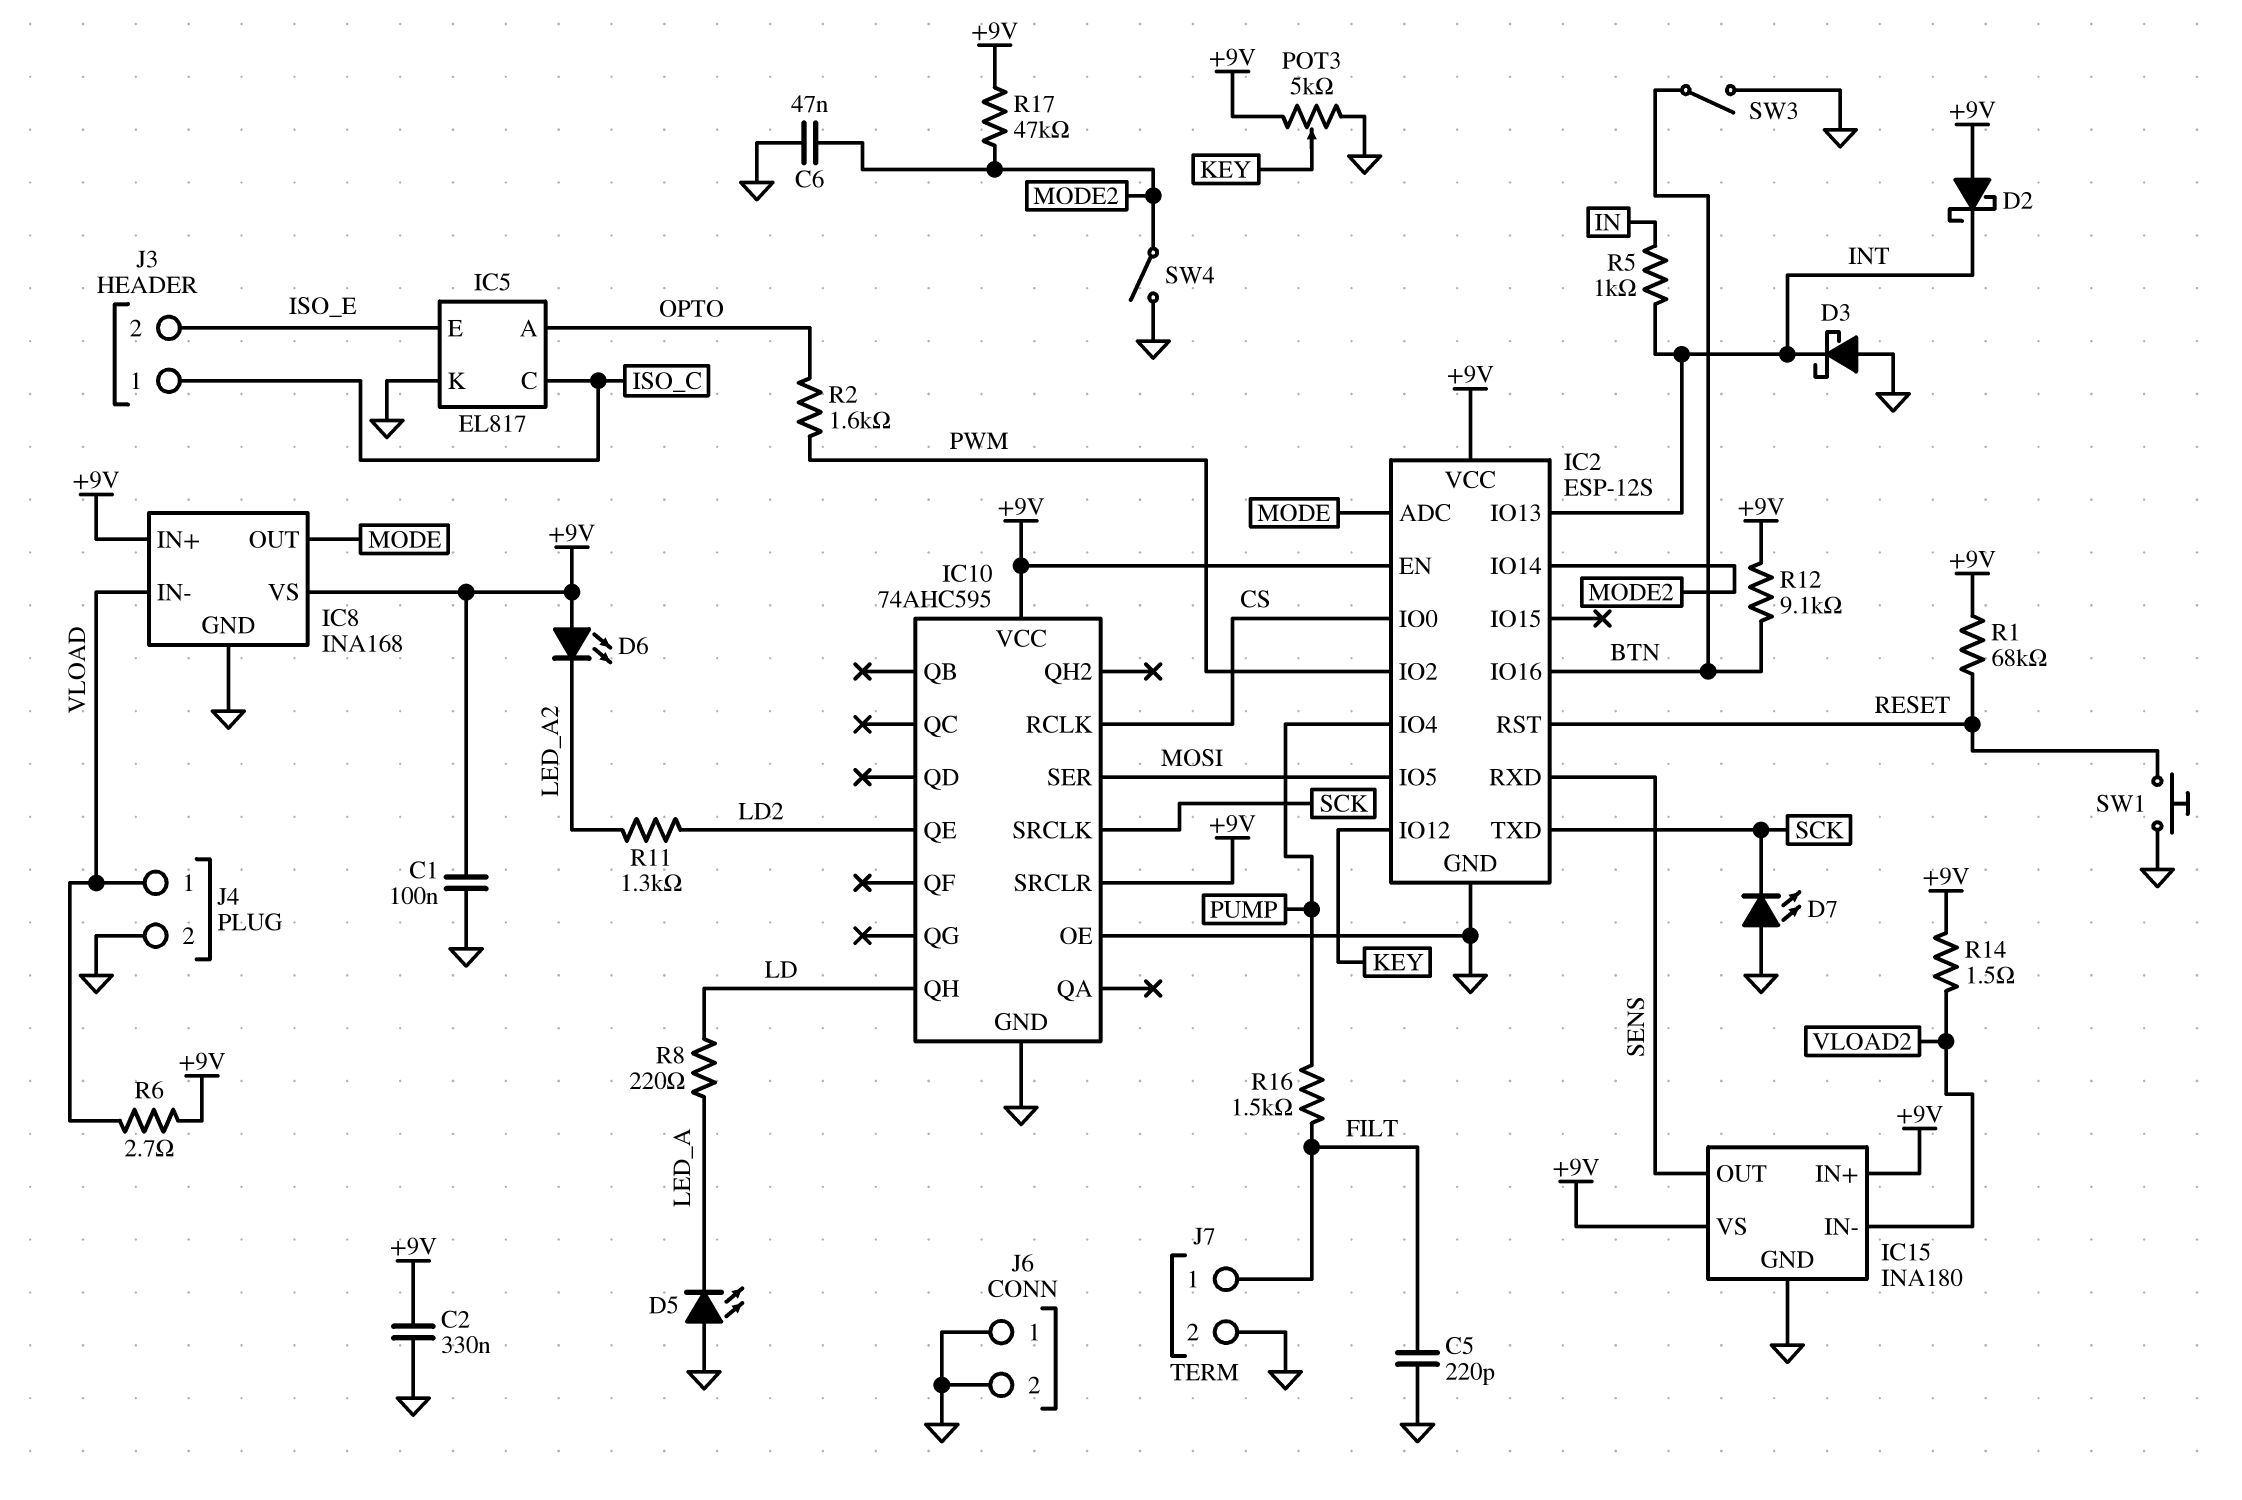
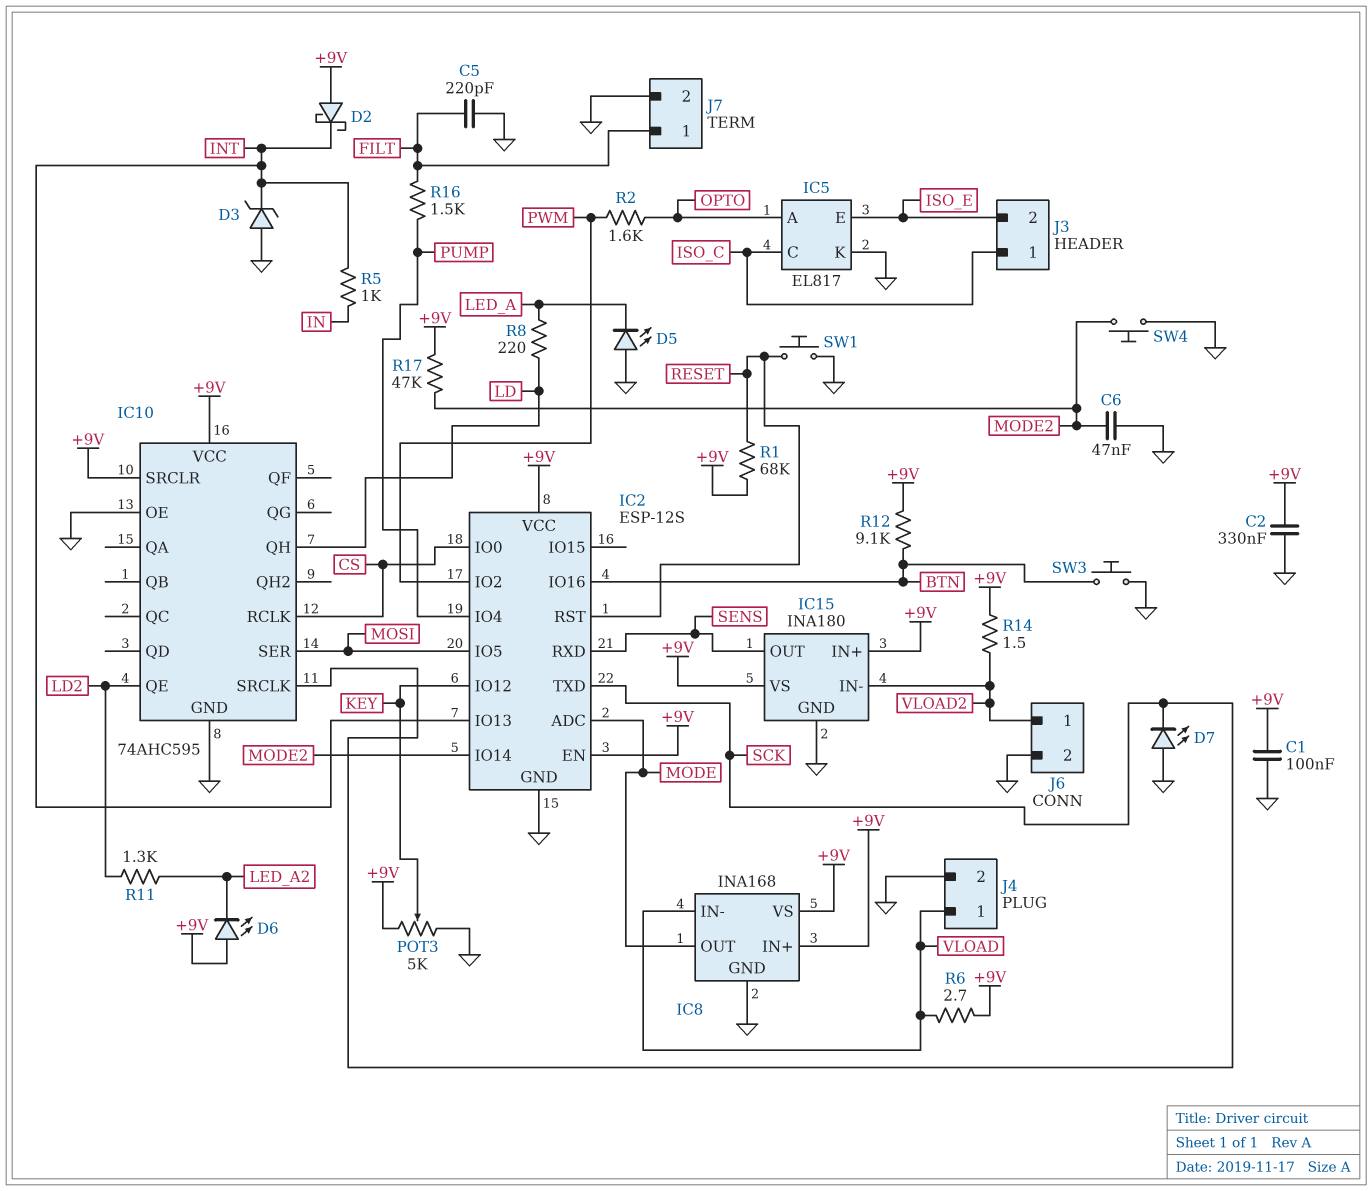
D3: schottky (A GND, K INT) -> zener (A GND, K INT)
J6 pin 1: GND -> VLOAD2
SW3: switch (BTN, GND) -> button (BTN, GND)
SW4: switch (GND, MODE2) -> button (GND, MODE2)

